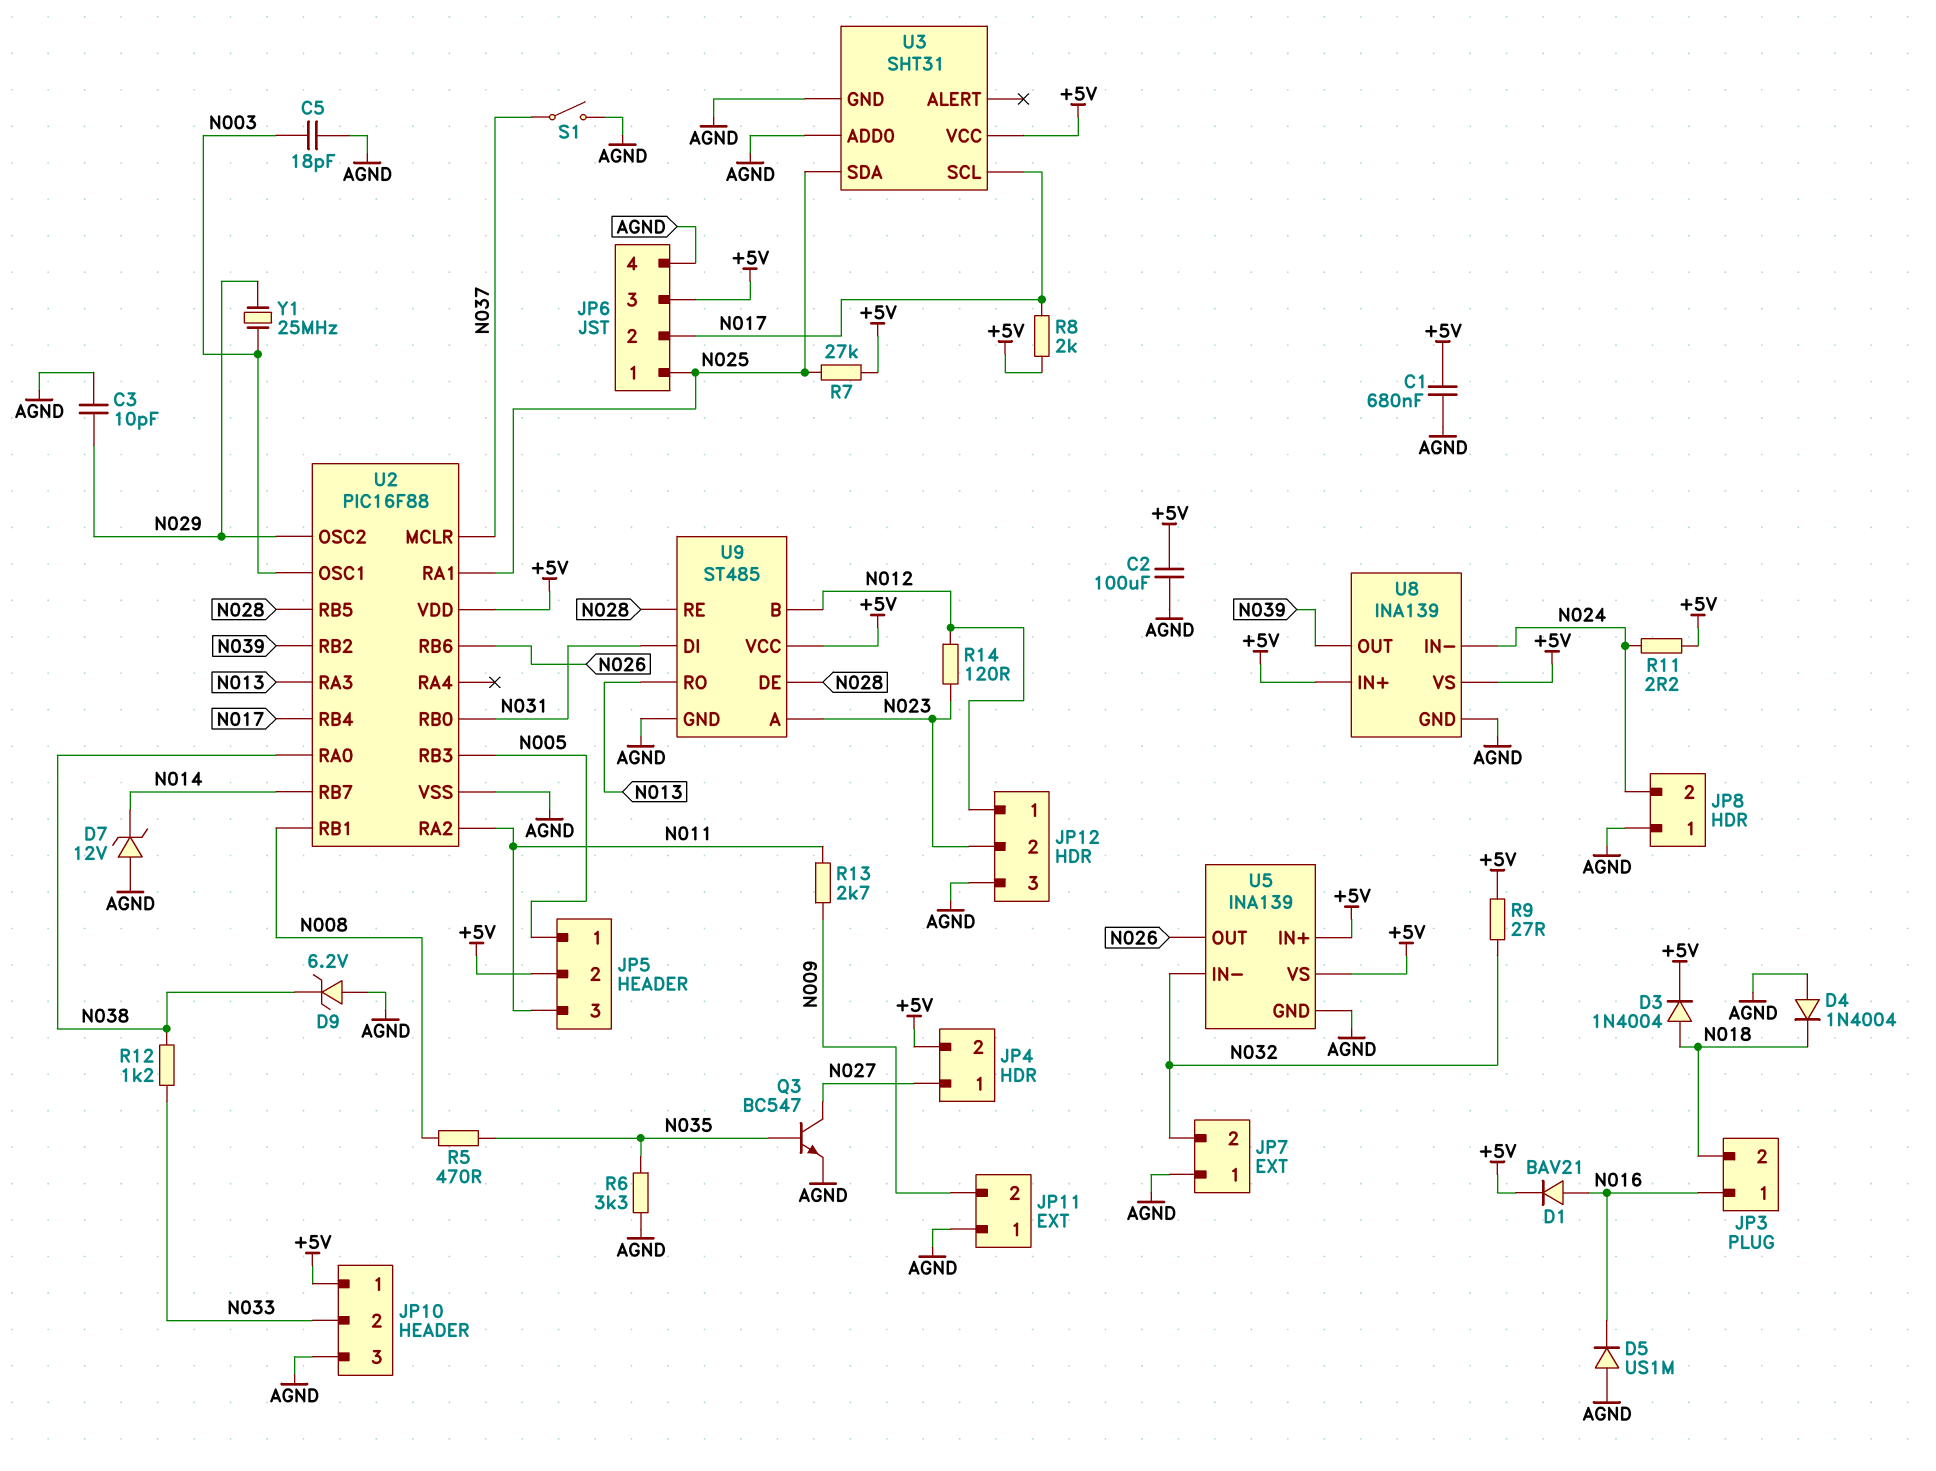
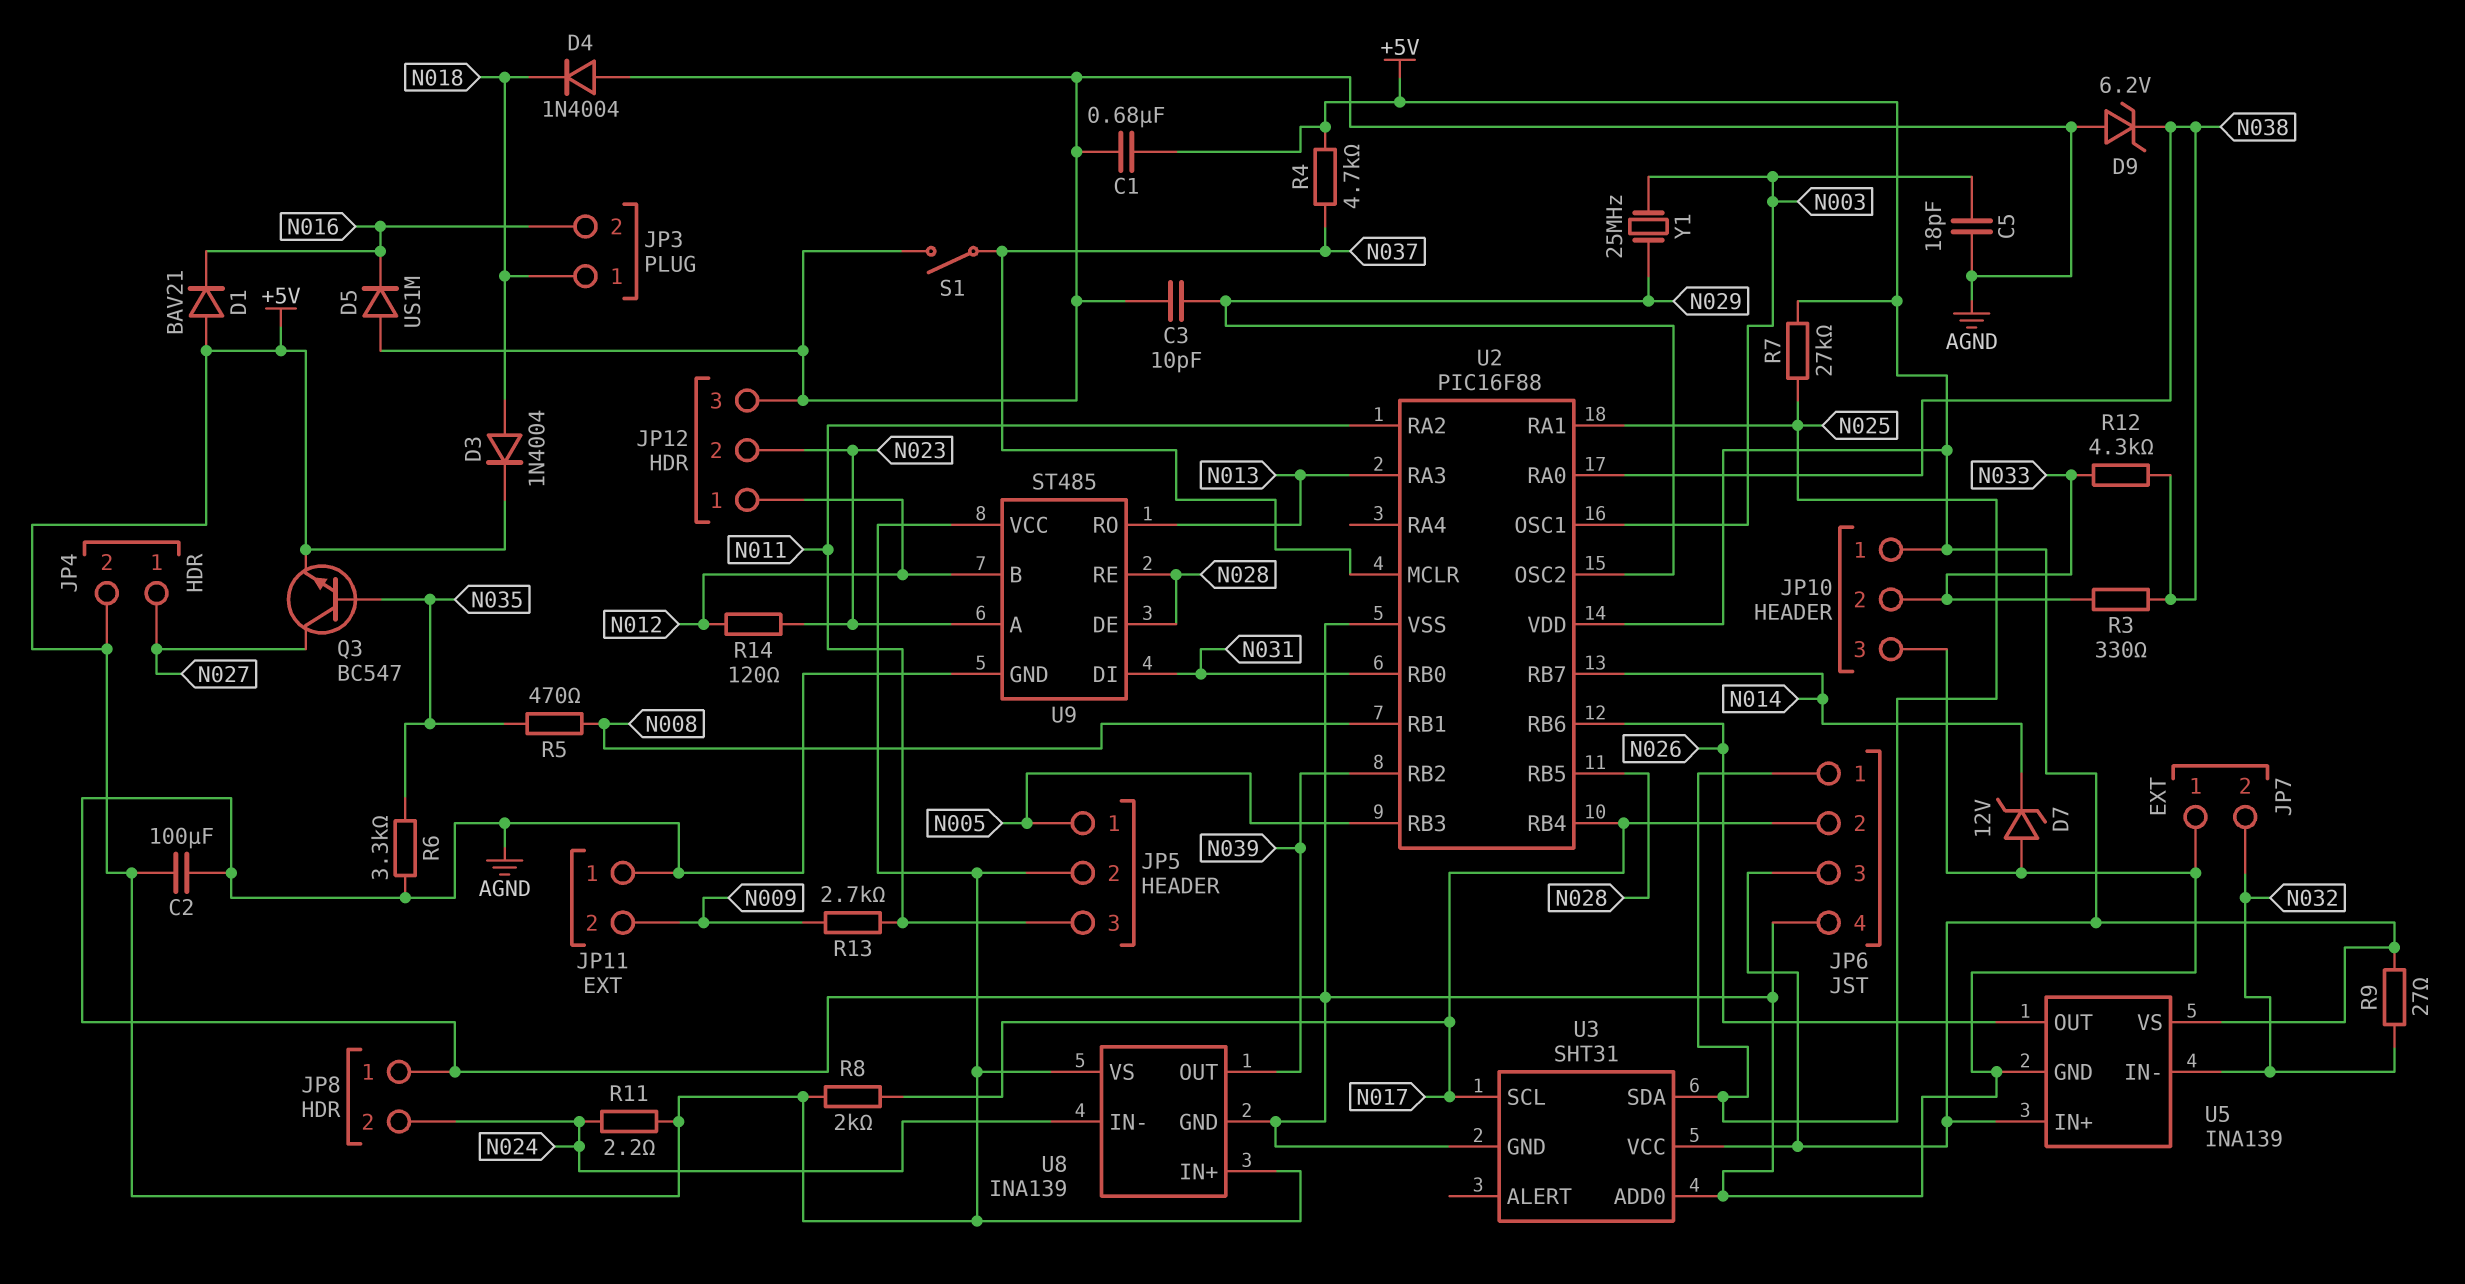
D1: diode BAV21 (A N016, K +5V) -> diode BAV21 (A +5V, K N016)
JP3 pin 1: N016 -> N018
JP3 pin 2: N018 -> N016
Q3: NPN BC547 (B N035, C N027, E AGND) -> NPN BC547 (B N035, C N027, E +5V)
R3: none -> 330 (N033, N038)
R4: none -> 4.7k (+5V, N037)
R12: 1.2k (N033, N038) -> 4.3k (N033, N038)

